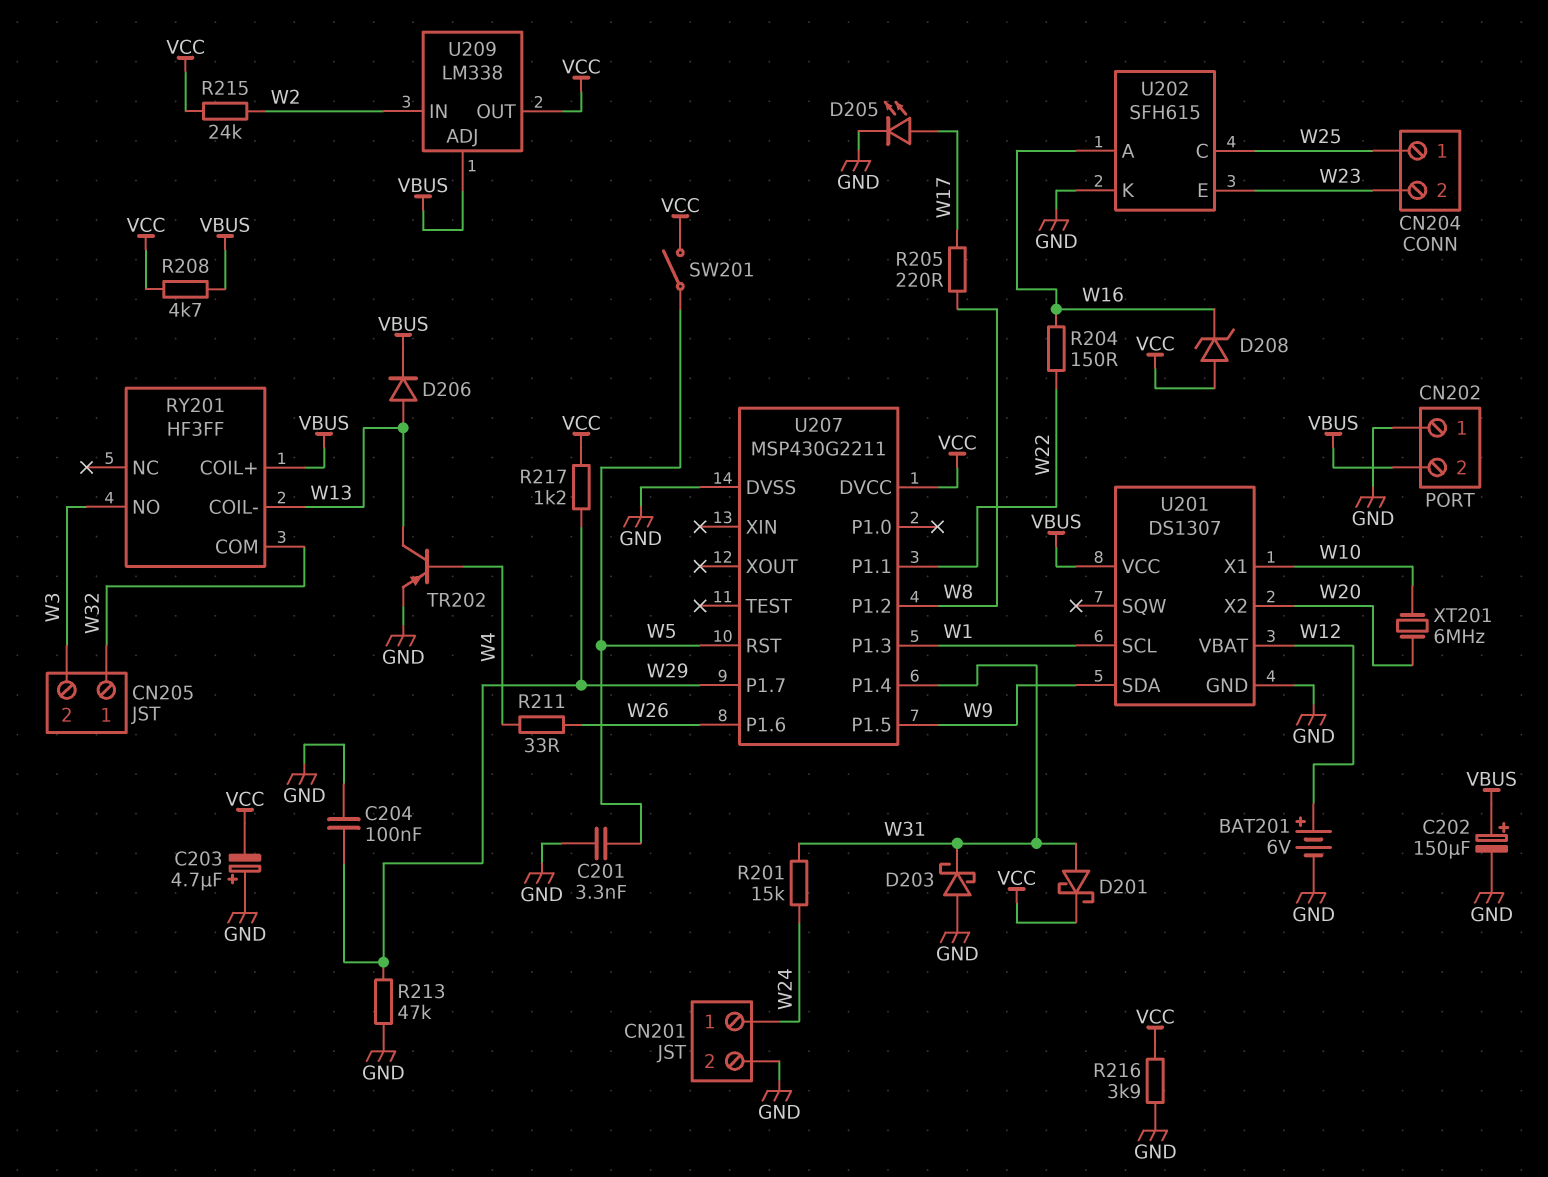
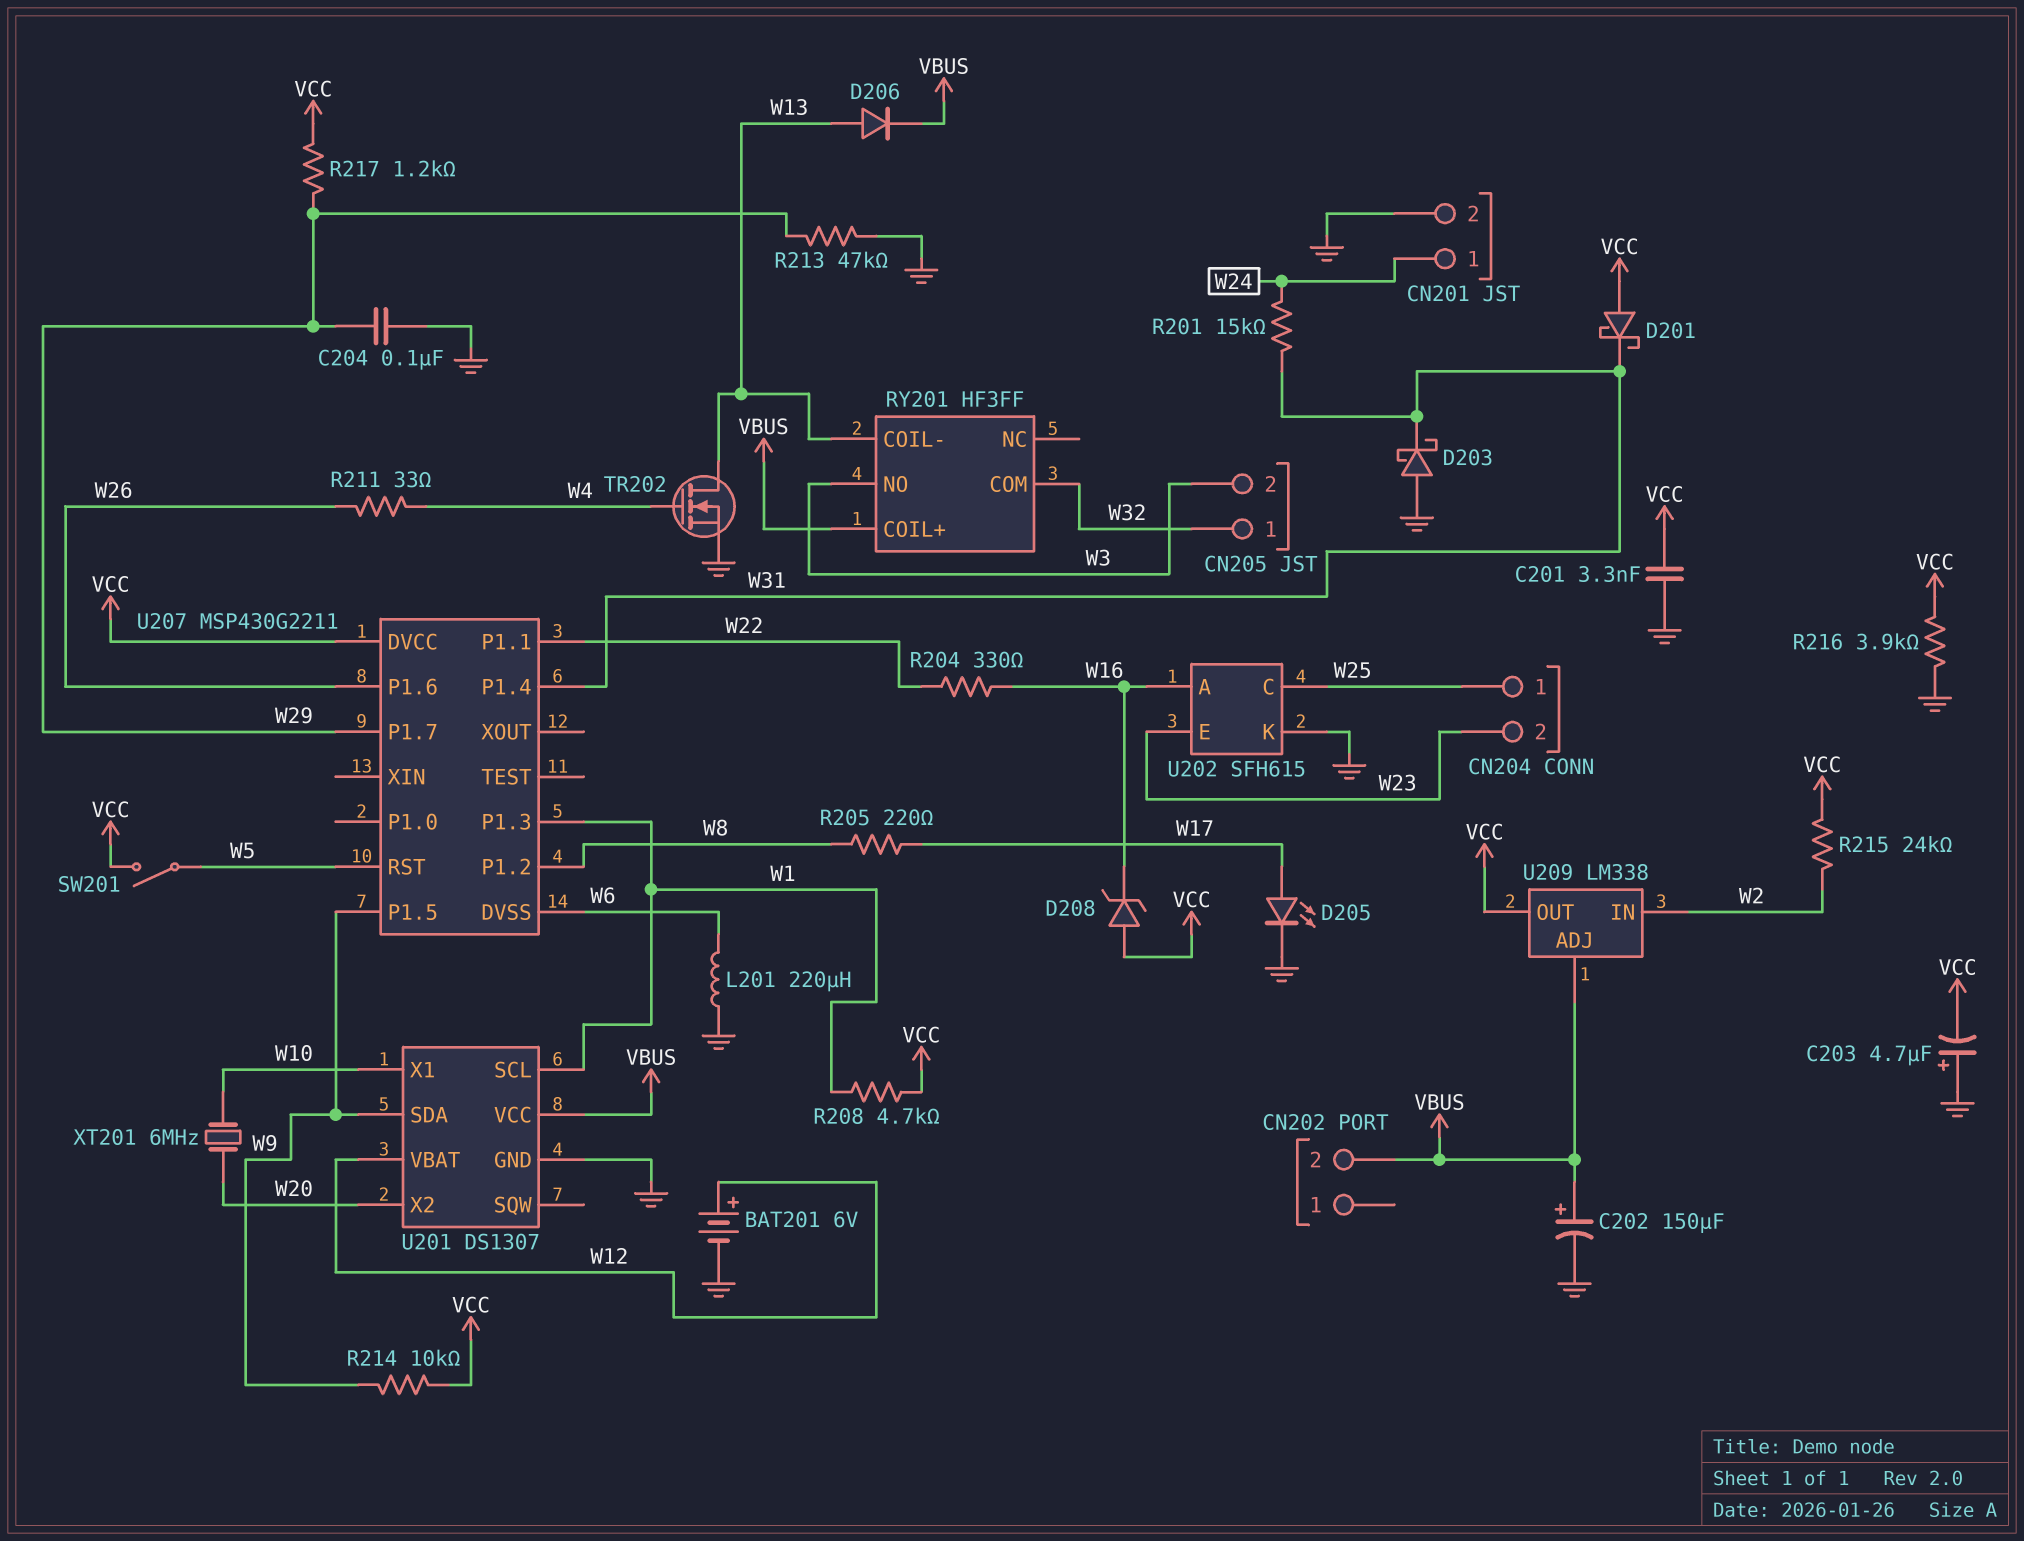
C201: 3.3nF (GND, W5) -> 3.3nF (GND, VCC)
CN202 pin 1: GND -> none
D201: schottky (A W31, K VCC) -> schottky (A VCC, K W31)
L201: none -> 220uH (GND, W6)
R204: 150 (W16, W22) -> 330 (W16, W22)
R208: 4.7k (VBUS, VCC) -> 4.7k (VCC, W1)
R214: none -> 10k (VCC, W9)
TR202: PNP (B W4, C W13, E GND) -> NMOS (G W4, D W13, S GND)
U207 pin DVSS: GND -> W6

